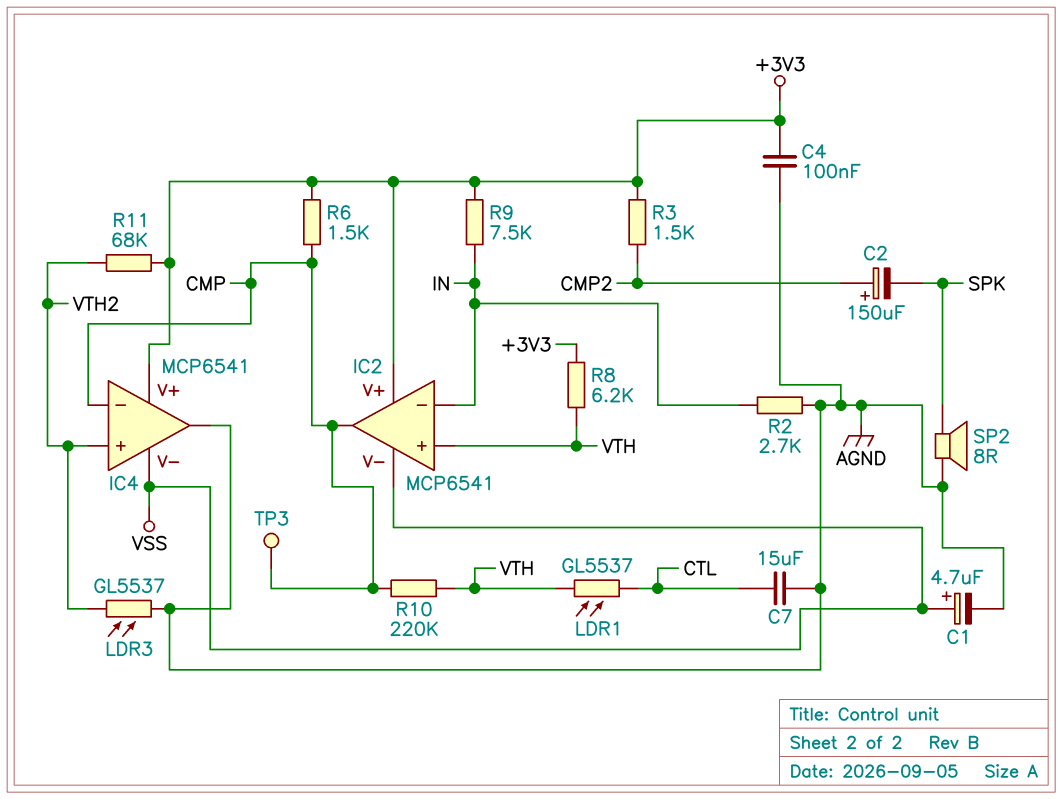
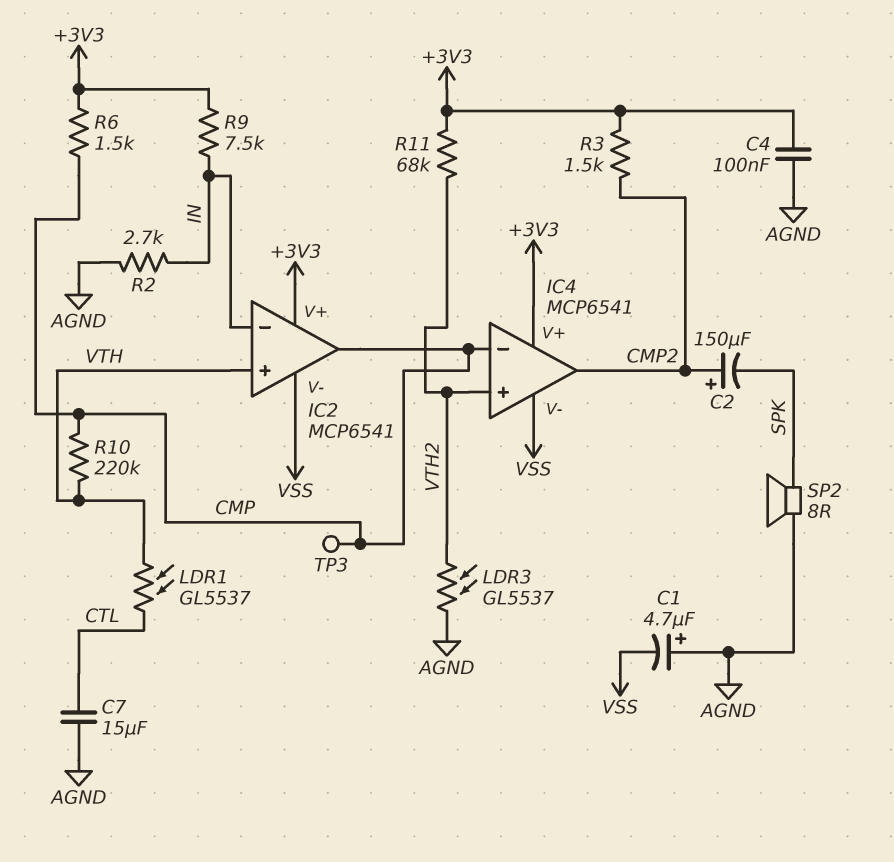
C1: 4.7uF (plus VSS, minus AGND) -> 4.7uF (plus AGND, minus VSS)
IC4 pin out: AGND -> CMP2
R8: 6.2k (+3V3, VTH) -> none

